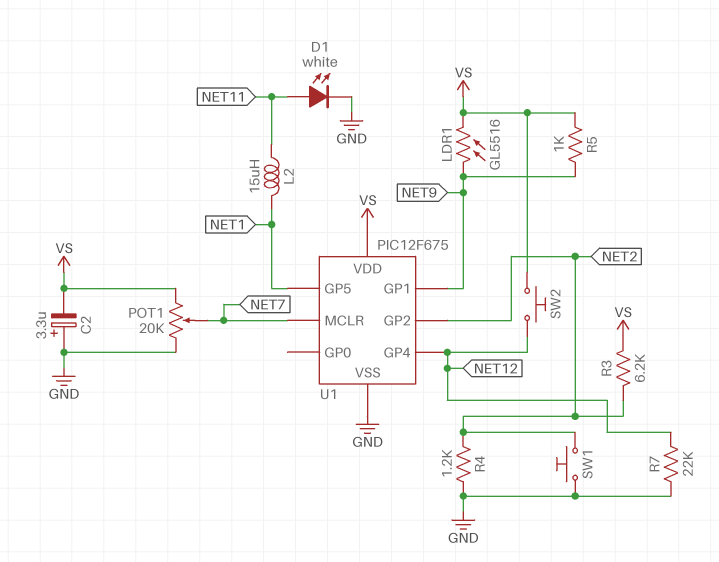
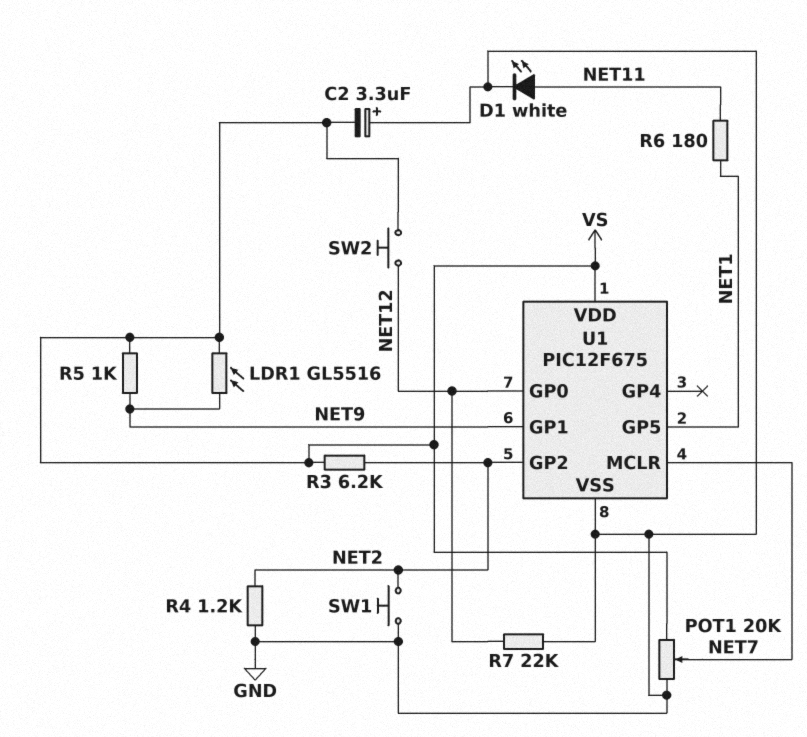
L2: 15uH (NET1, NET11) -> none
R6: none -> 180 (NET1, NET11)
U1 pin GP0: none -> NET12
U1 pin GP4: NET12 -> none

